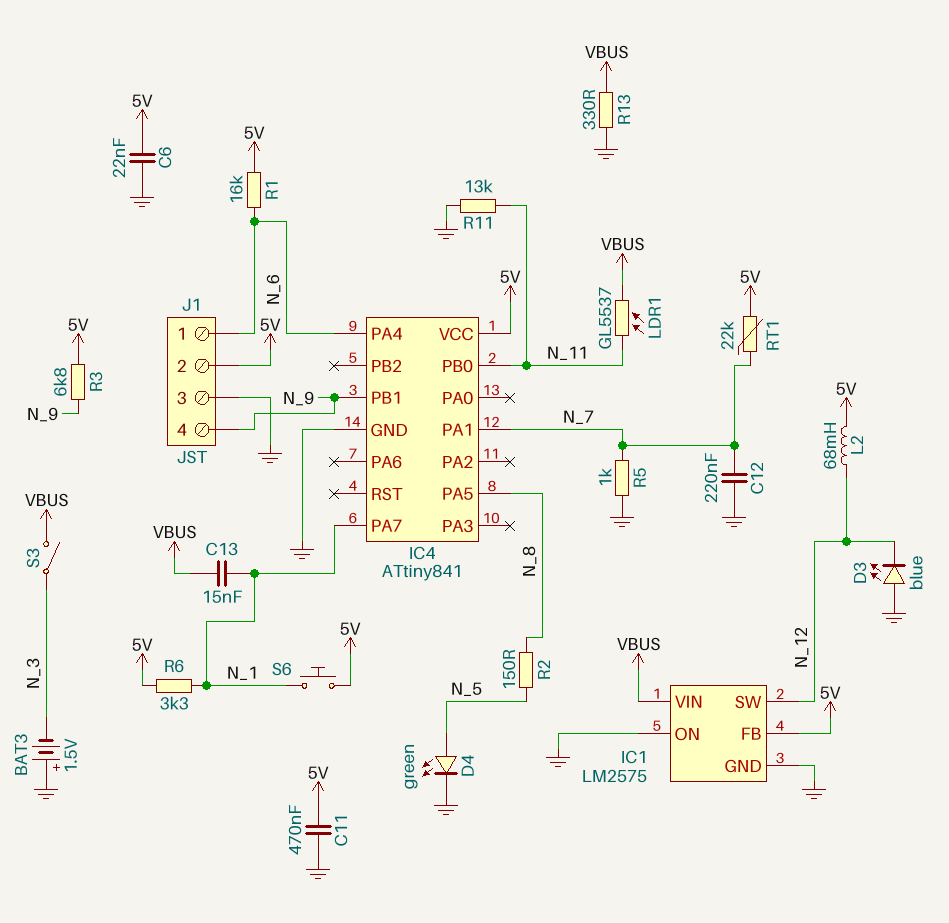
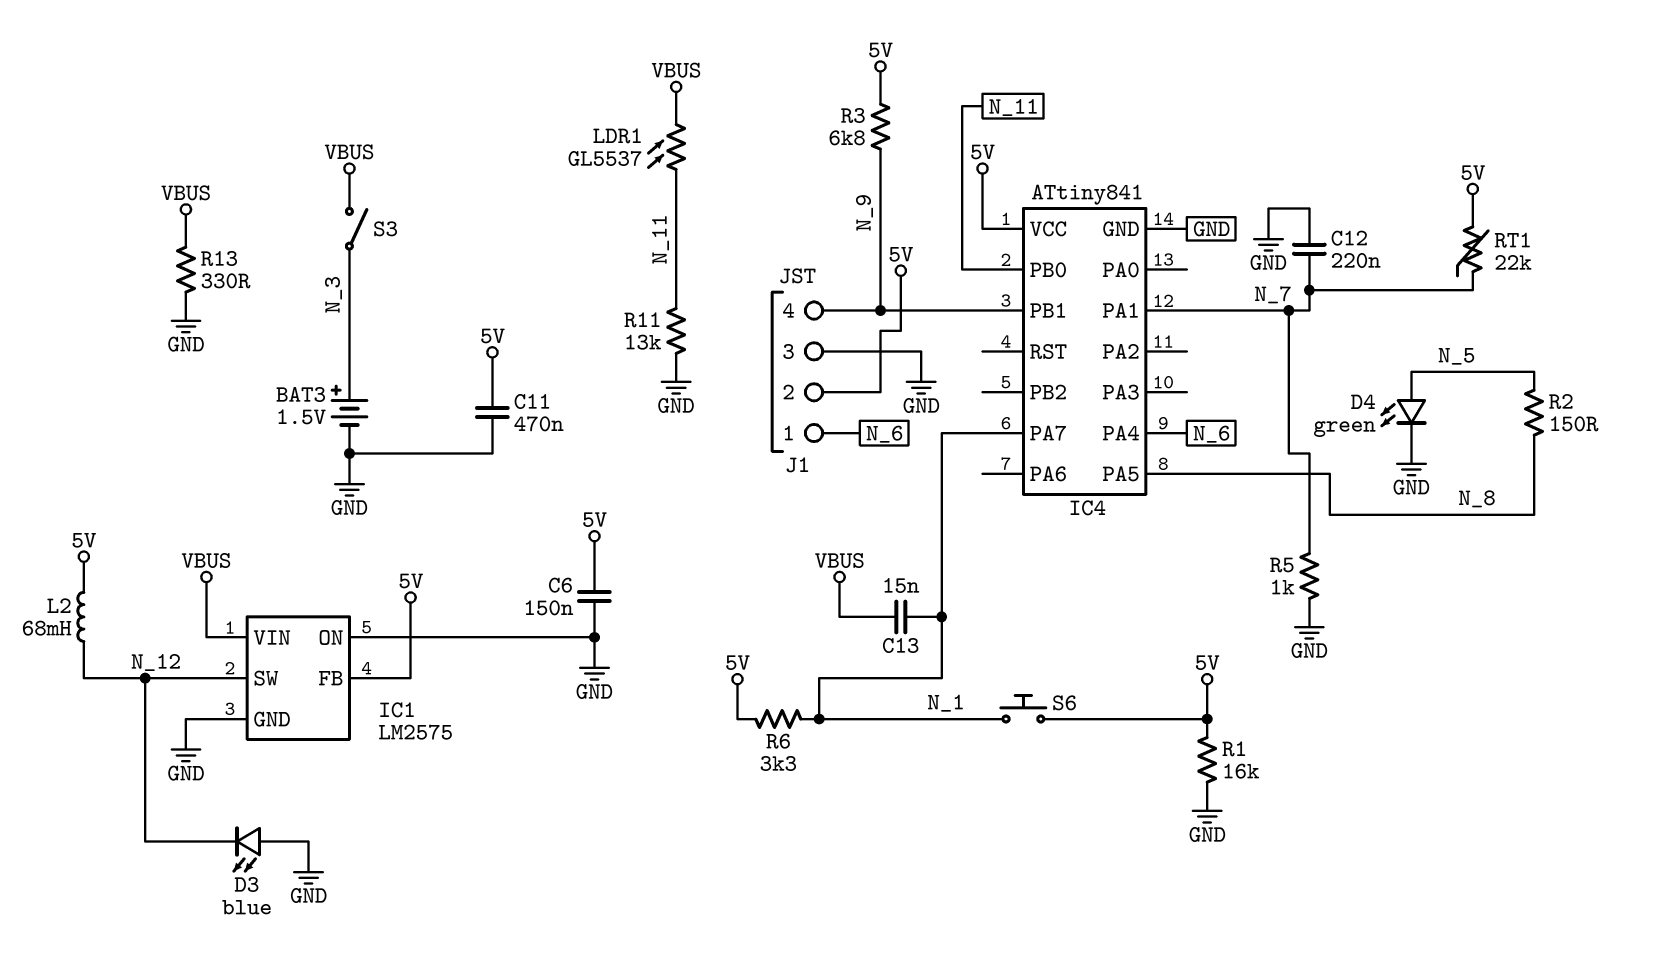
BAT3: 1.5V (plus GND, minus N_3) -> 1.5V (plus N_3, minus GND)
C6: 22nF (5V, GND) -> 150nF (5V, GND)
R1: 16k (5V, N_6) -> 16k (5V, GND)

